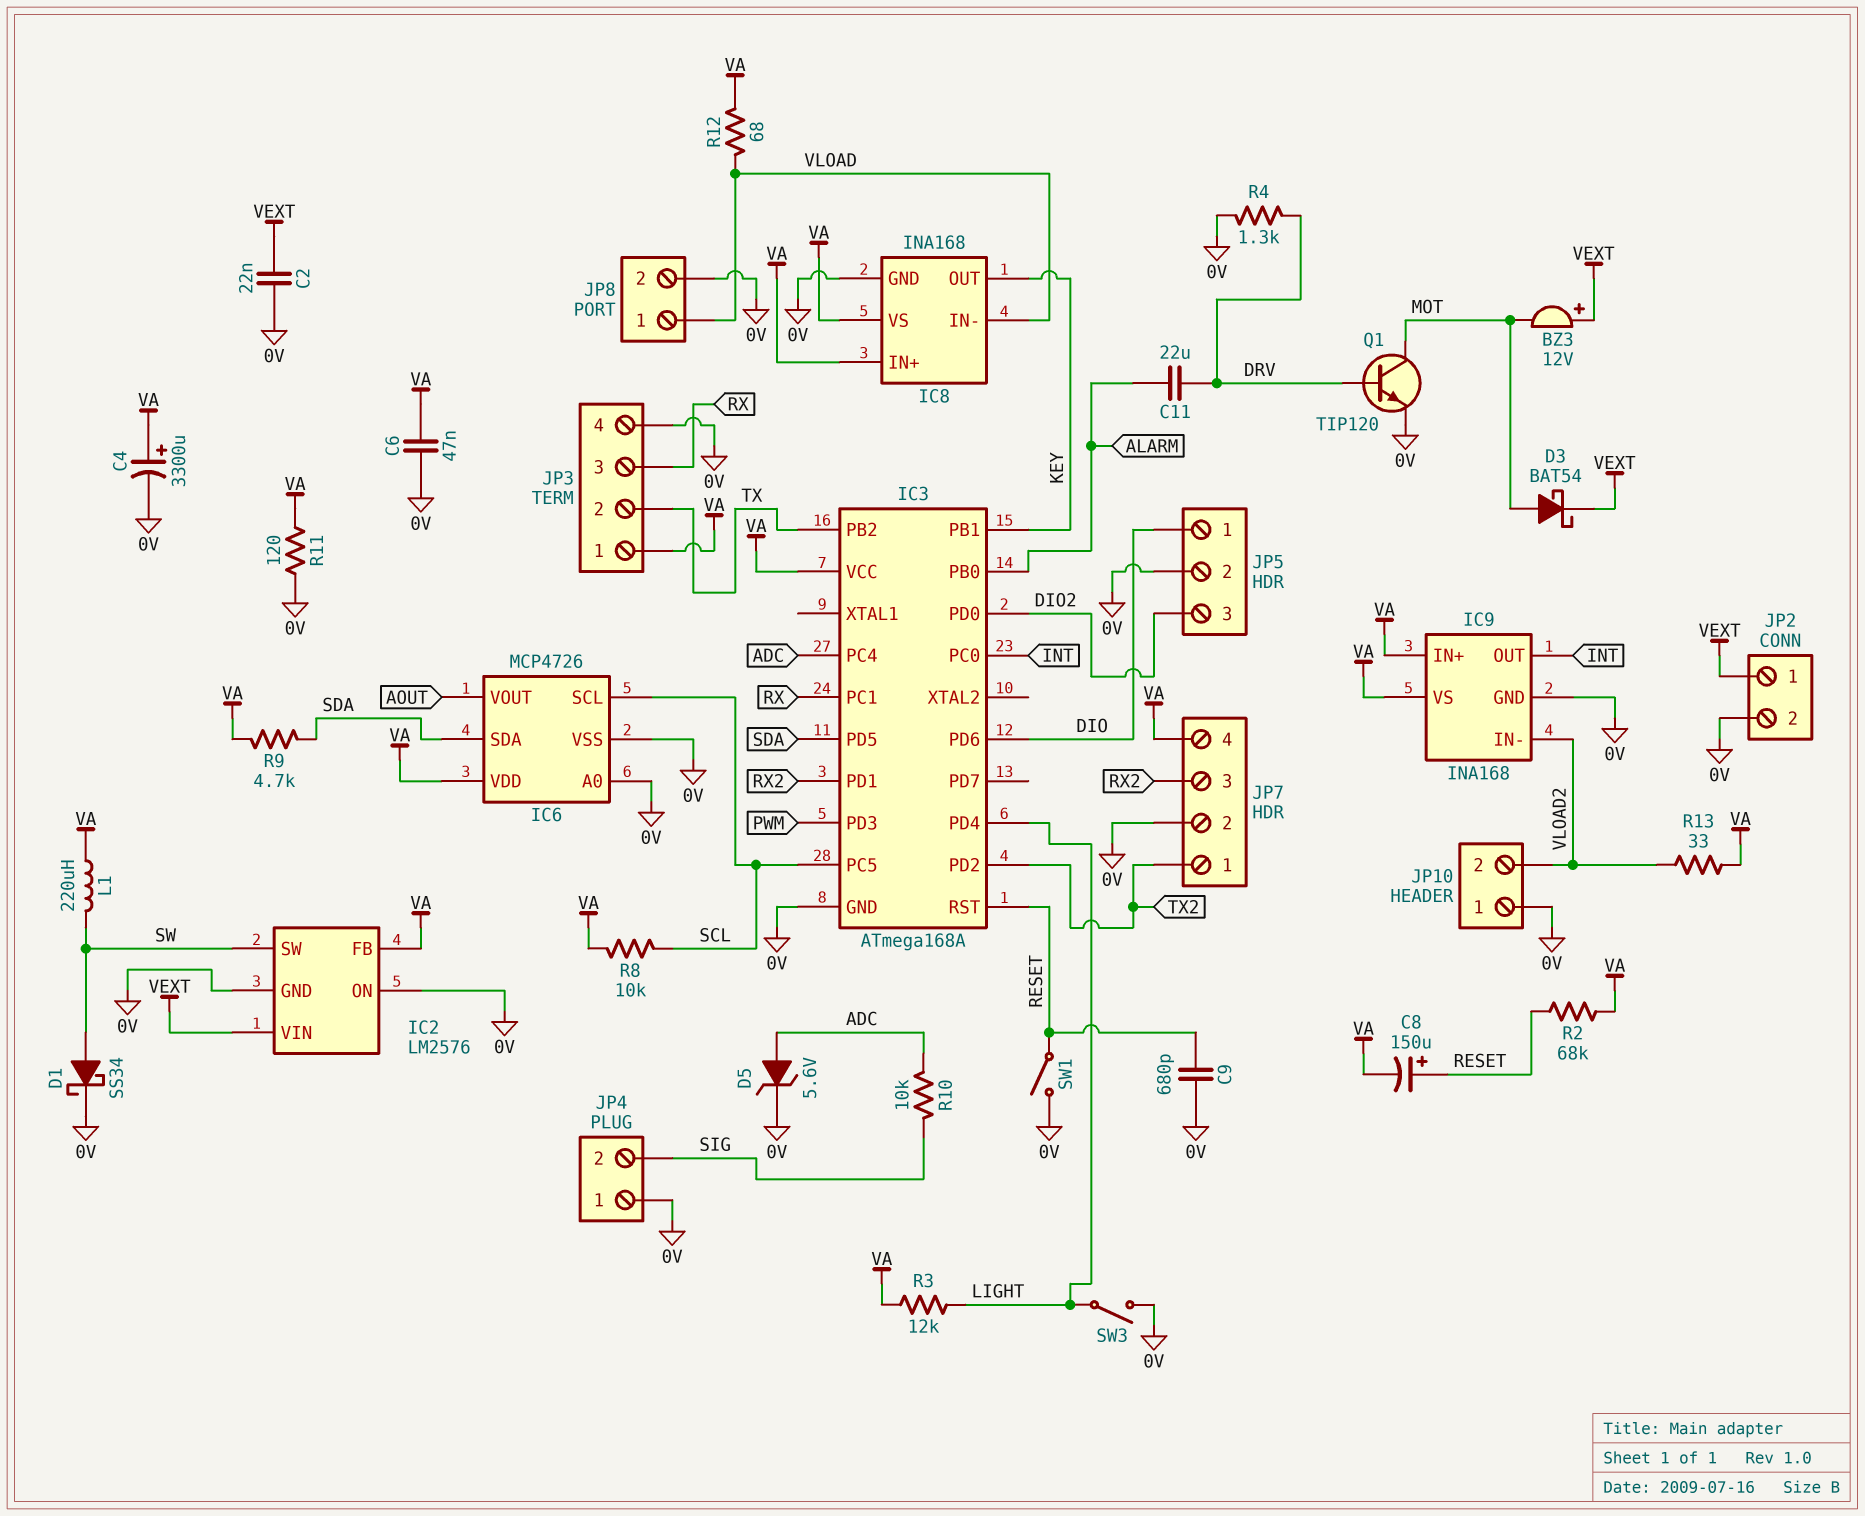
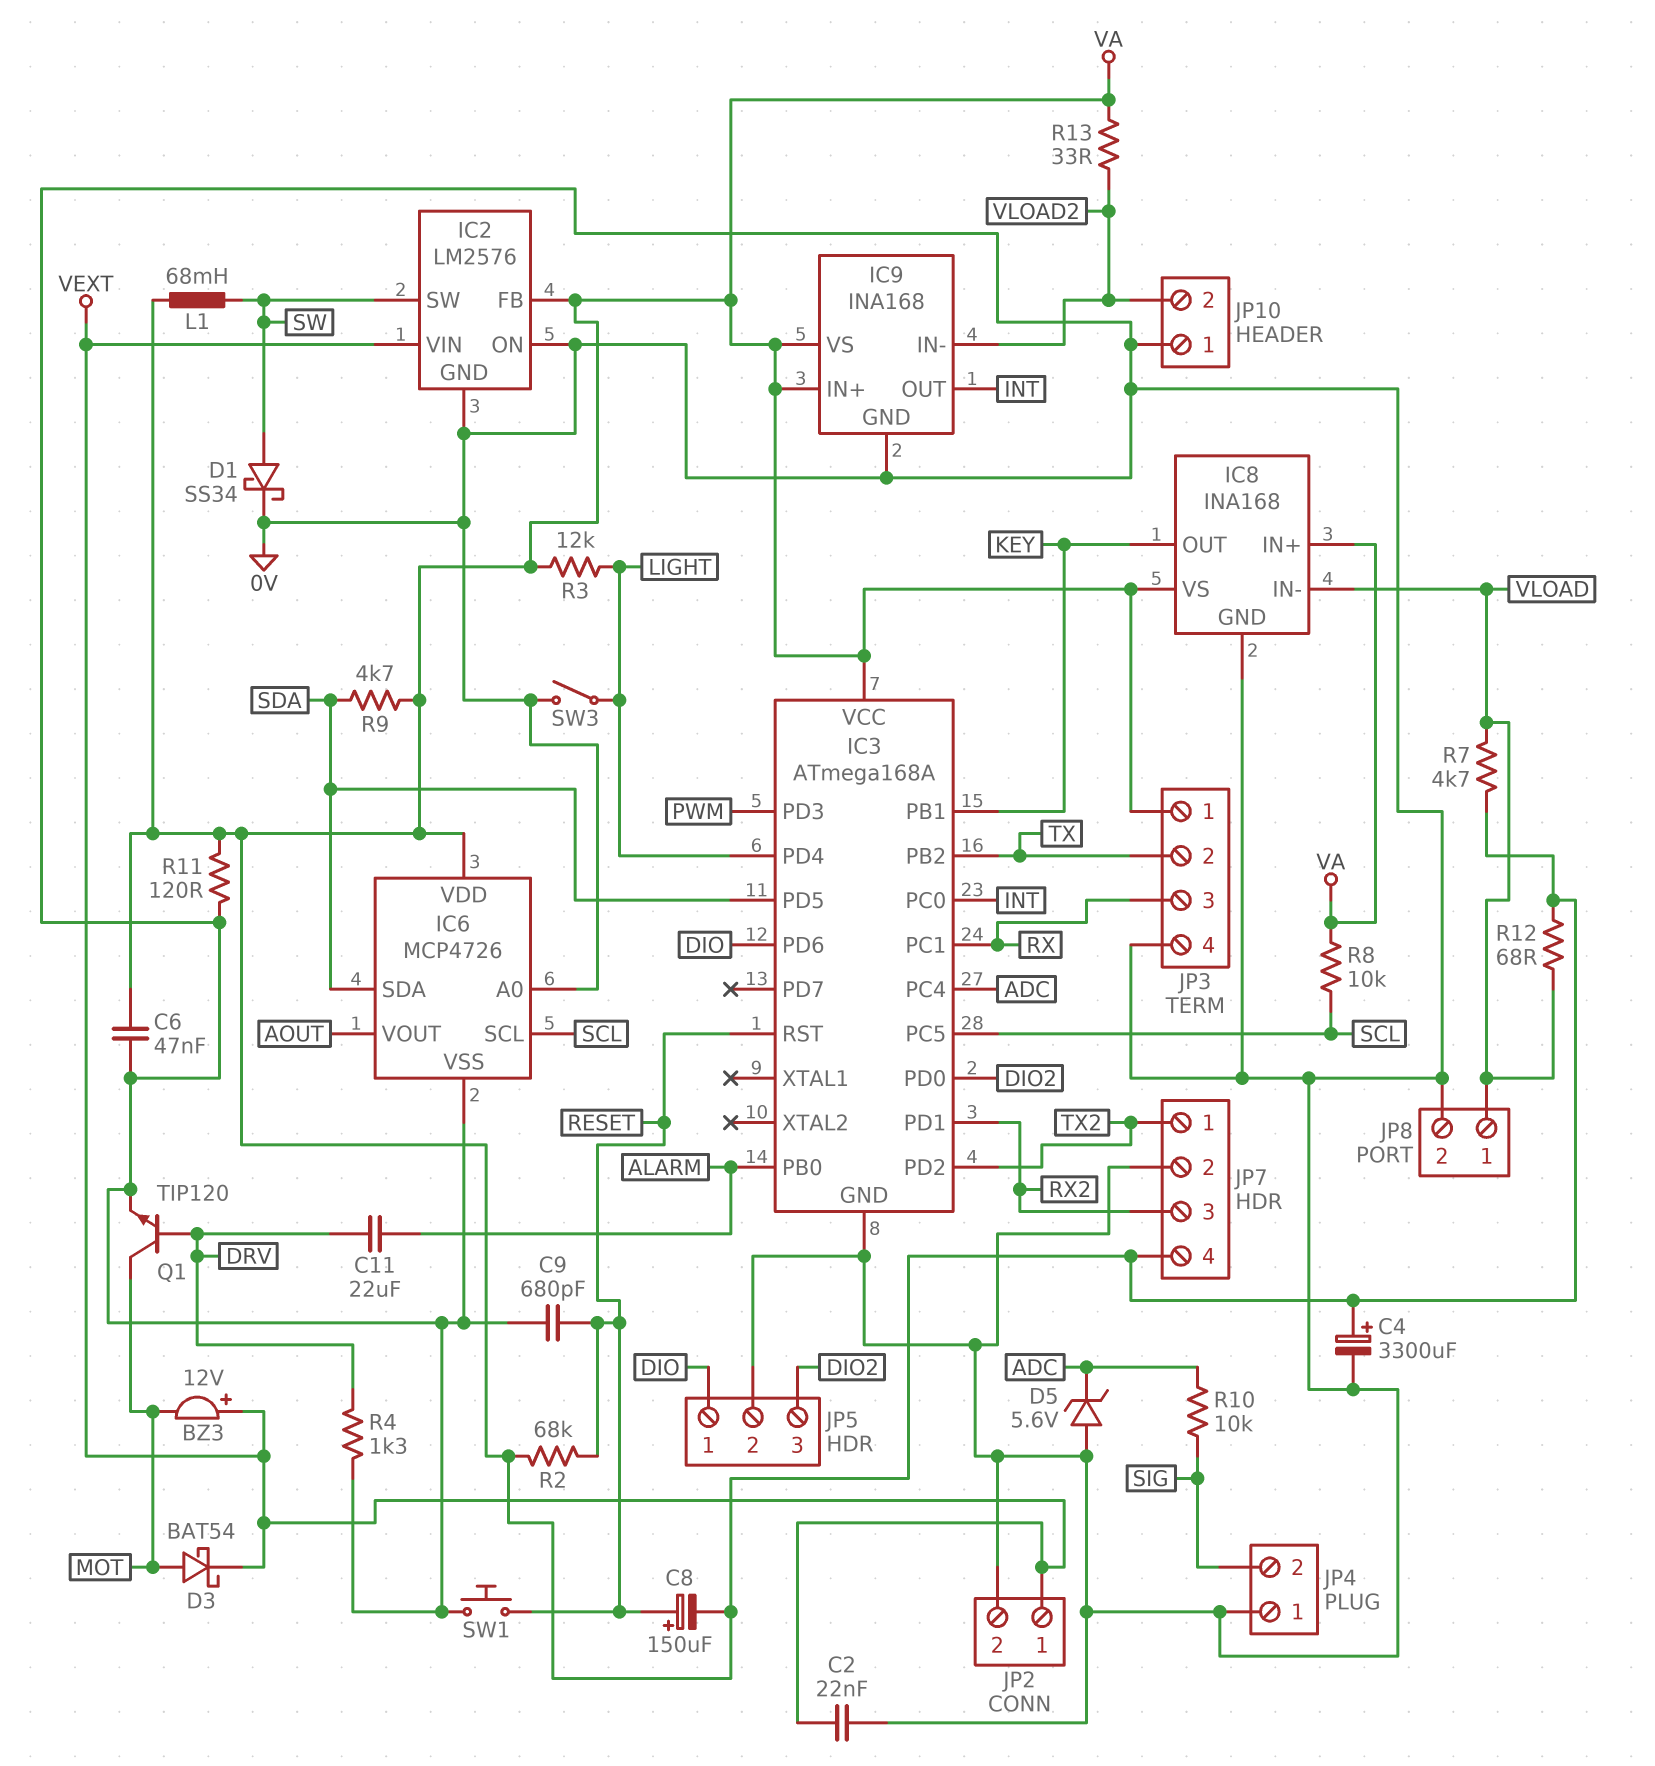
D5: zener 5.6V (A ADC, K 0V) -> zener 5.6V (A 0V, K ADC)
L1: 220uH (SW, VA) -> 68mH (SW, VA)
R7: none -> 4.7k (VA, VLOAD)
SW1: switch (0V, RESET) -> button (0V, RESET)

